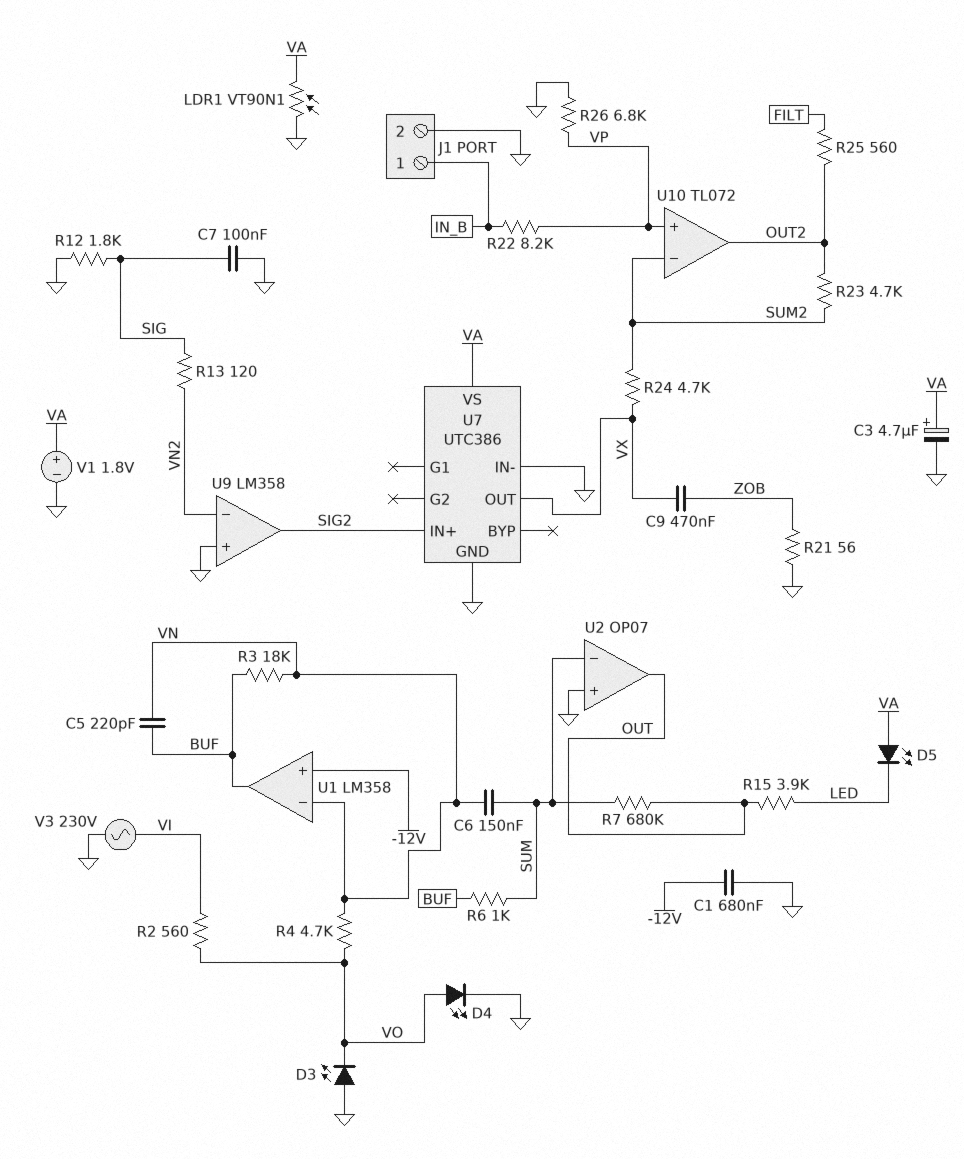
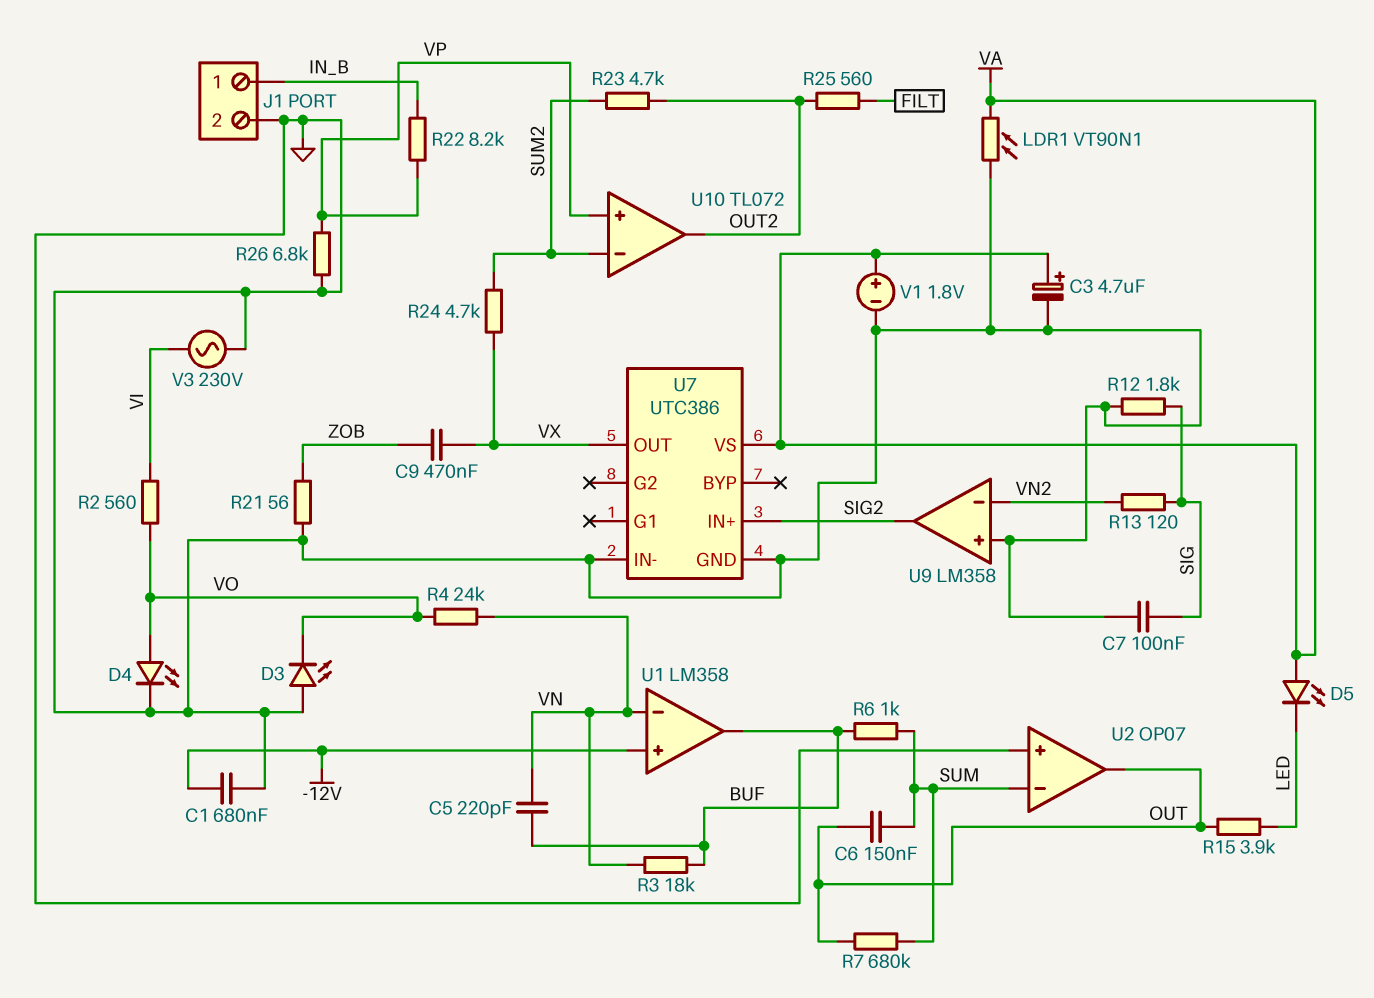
C6: 150nF (SUM, VN) -> 150nF (OUT, SUM)
R4: 4.7k (VN, VO) -> 24k (VN, VO)

